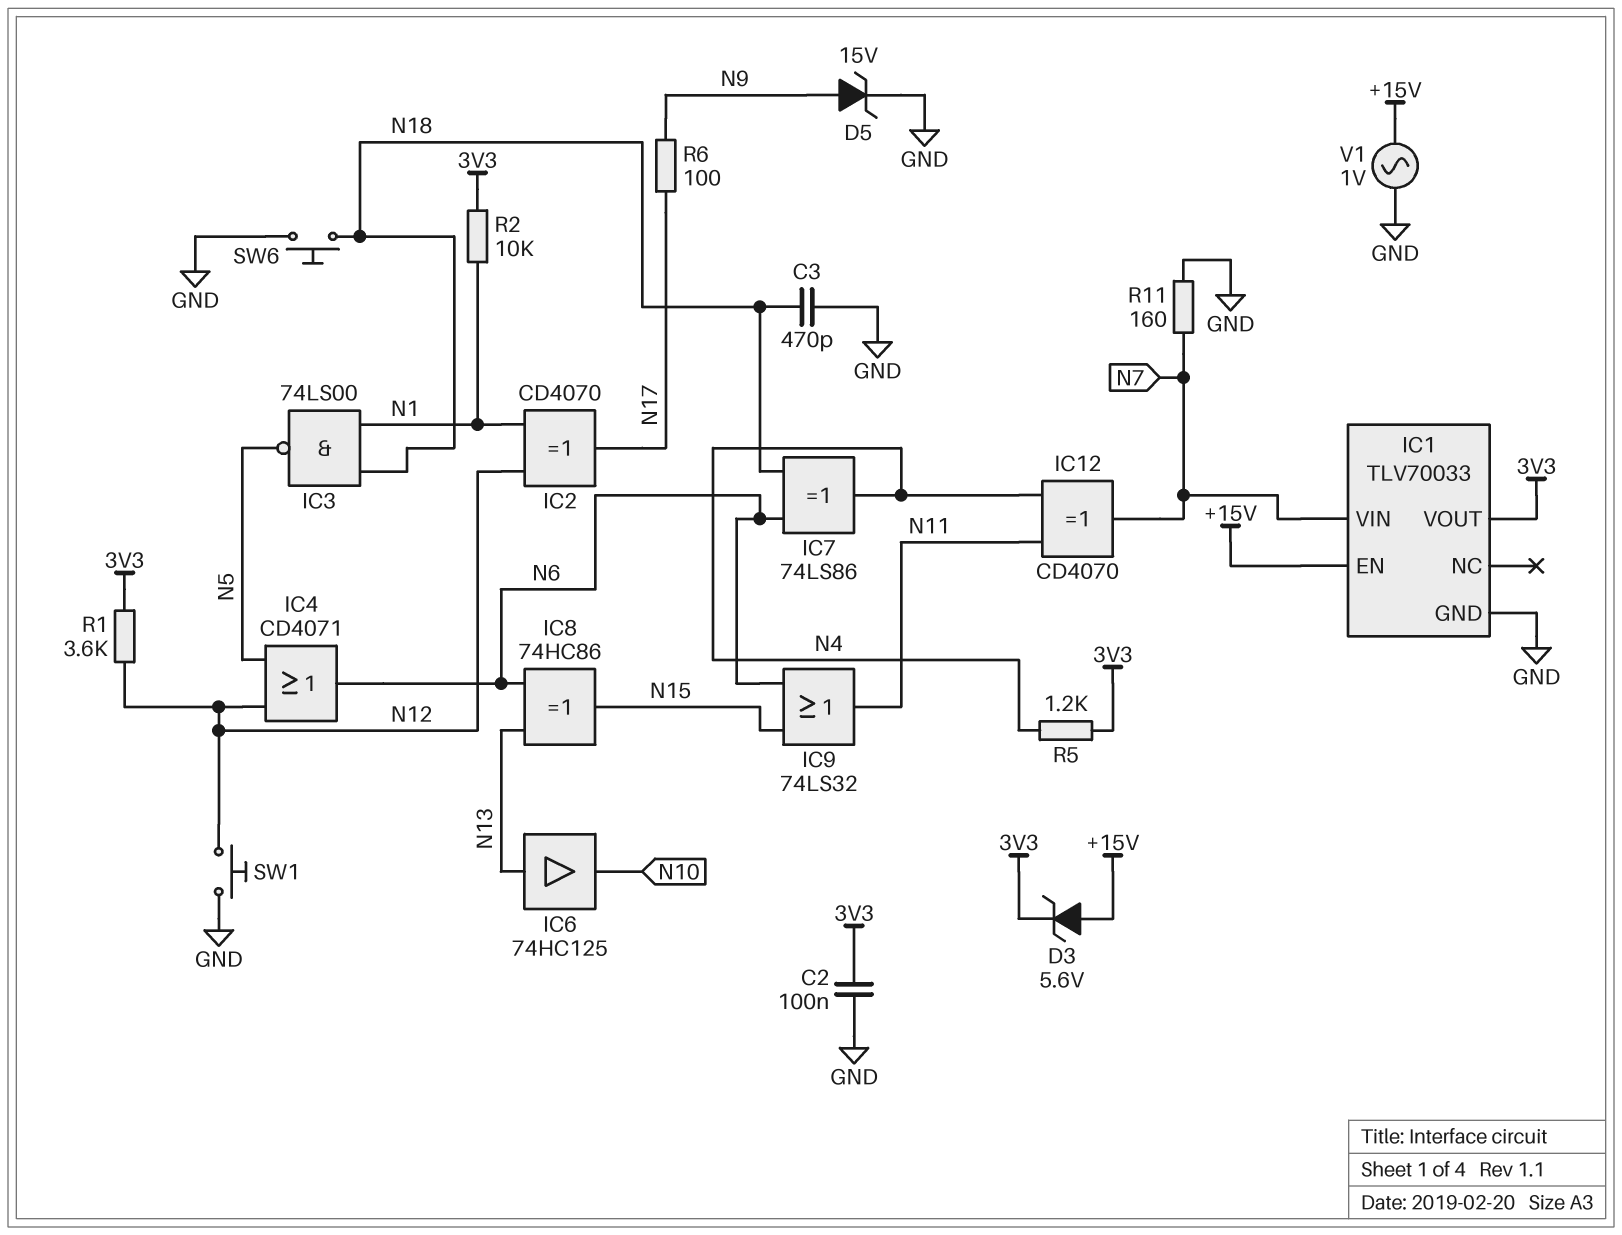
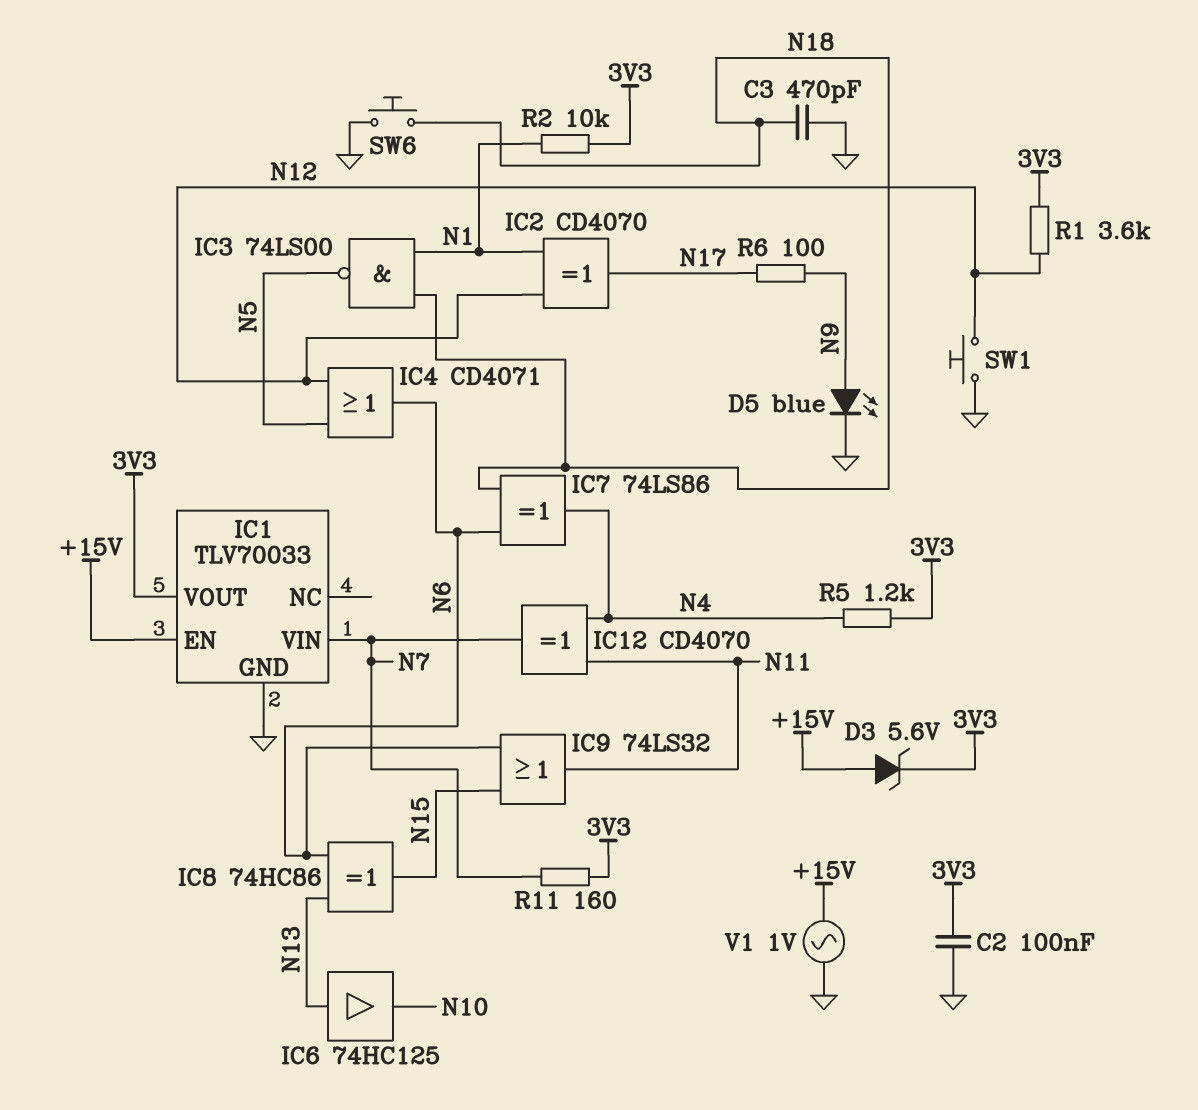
D5: zener 15V (A N9, K GND) -> LED blue (A N9, K GND)
R11: 160 (GND, N7) -> 160 (3V3, N7)

